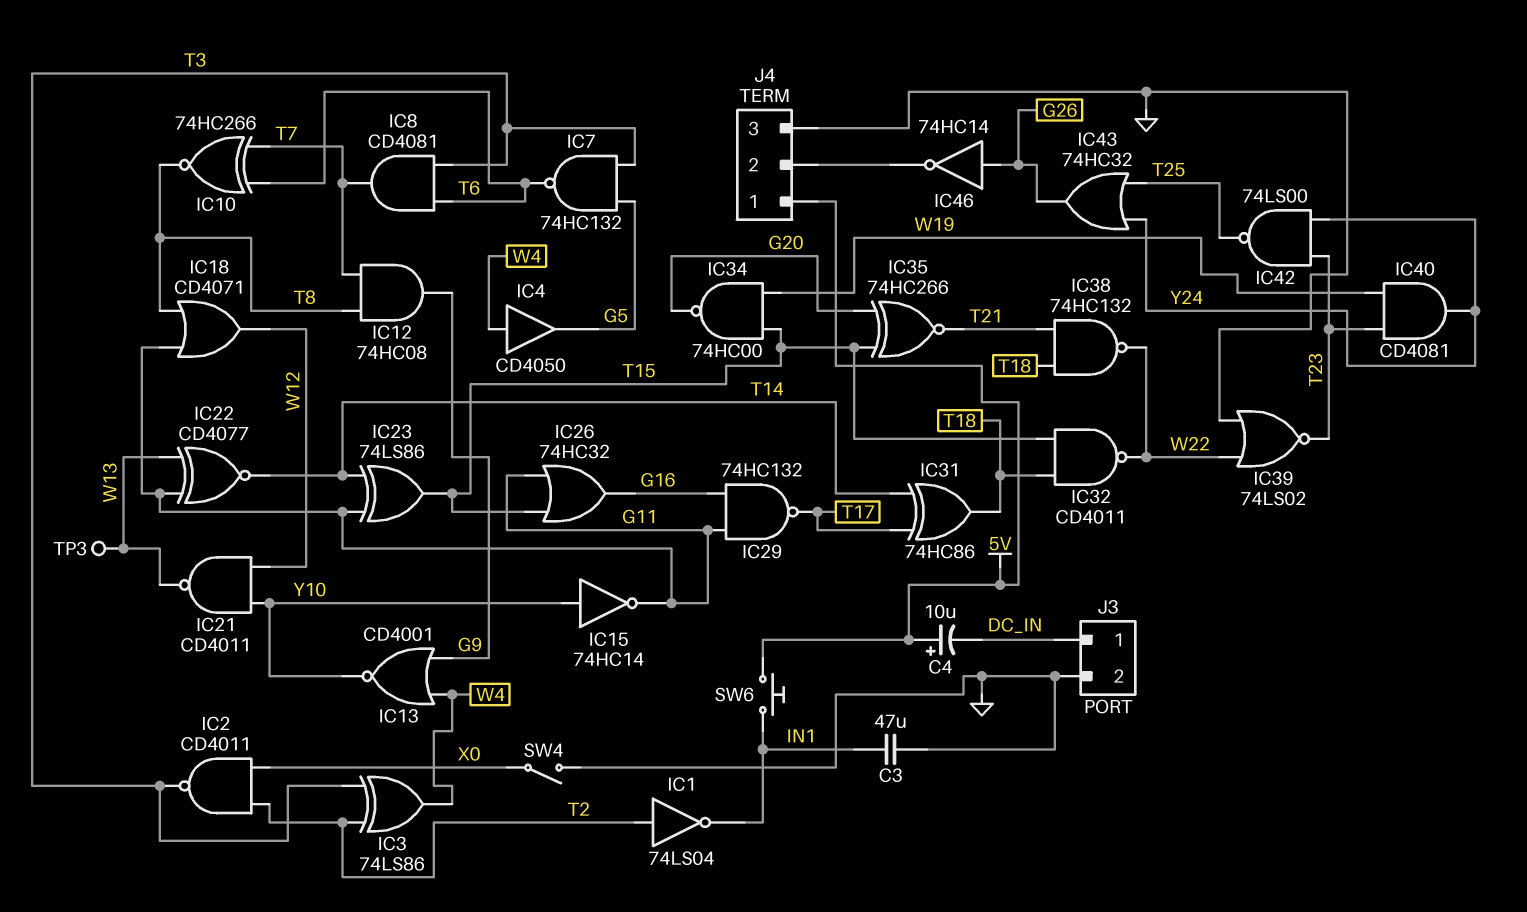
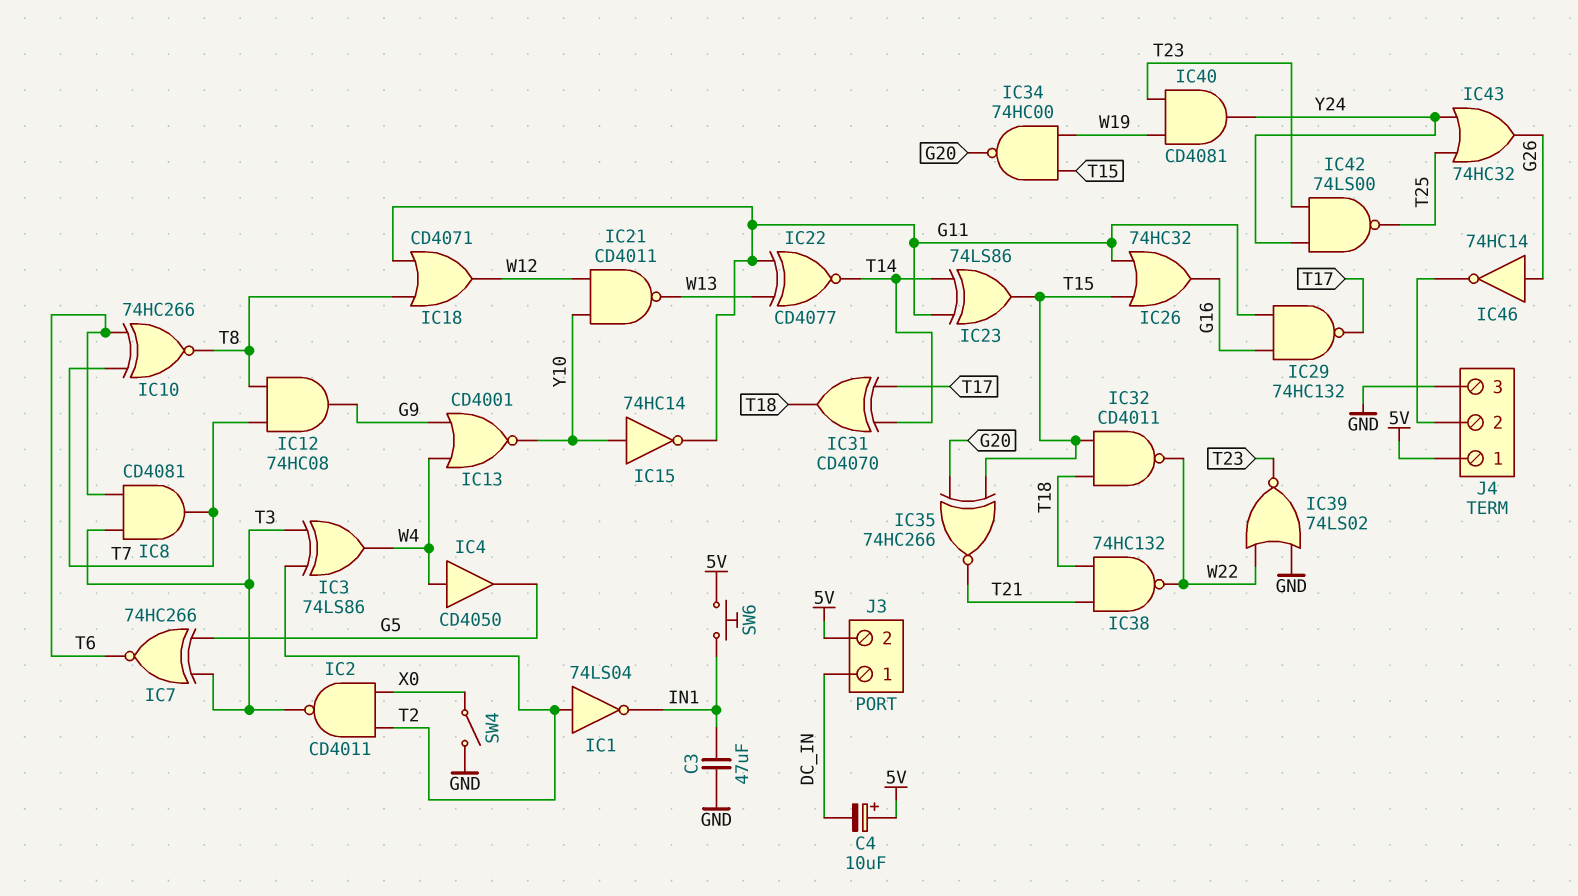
IC7: NAND 74HC132 (in G5, in T3, out T6) -> XNOR 74HC266 (in G5, in T3, out T6)
IC31: XOR 74HC86 (in T14, in T17, out T18) -> XOR CD4070 (in T14, in T17, out T18)
J3 pin 2: GND -> 5V
TP3: test point (W13) -> none

